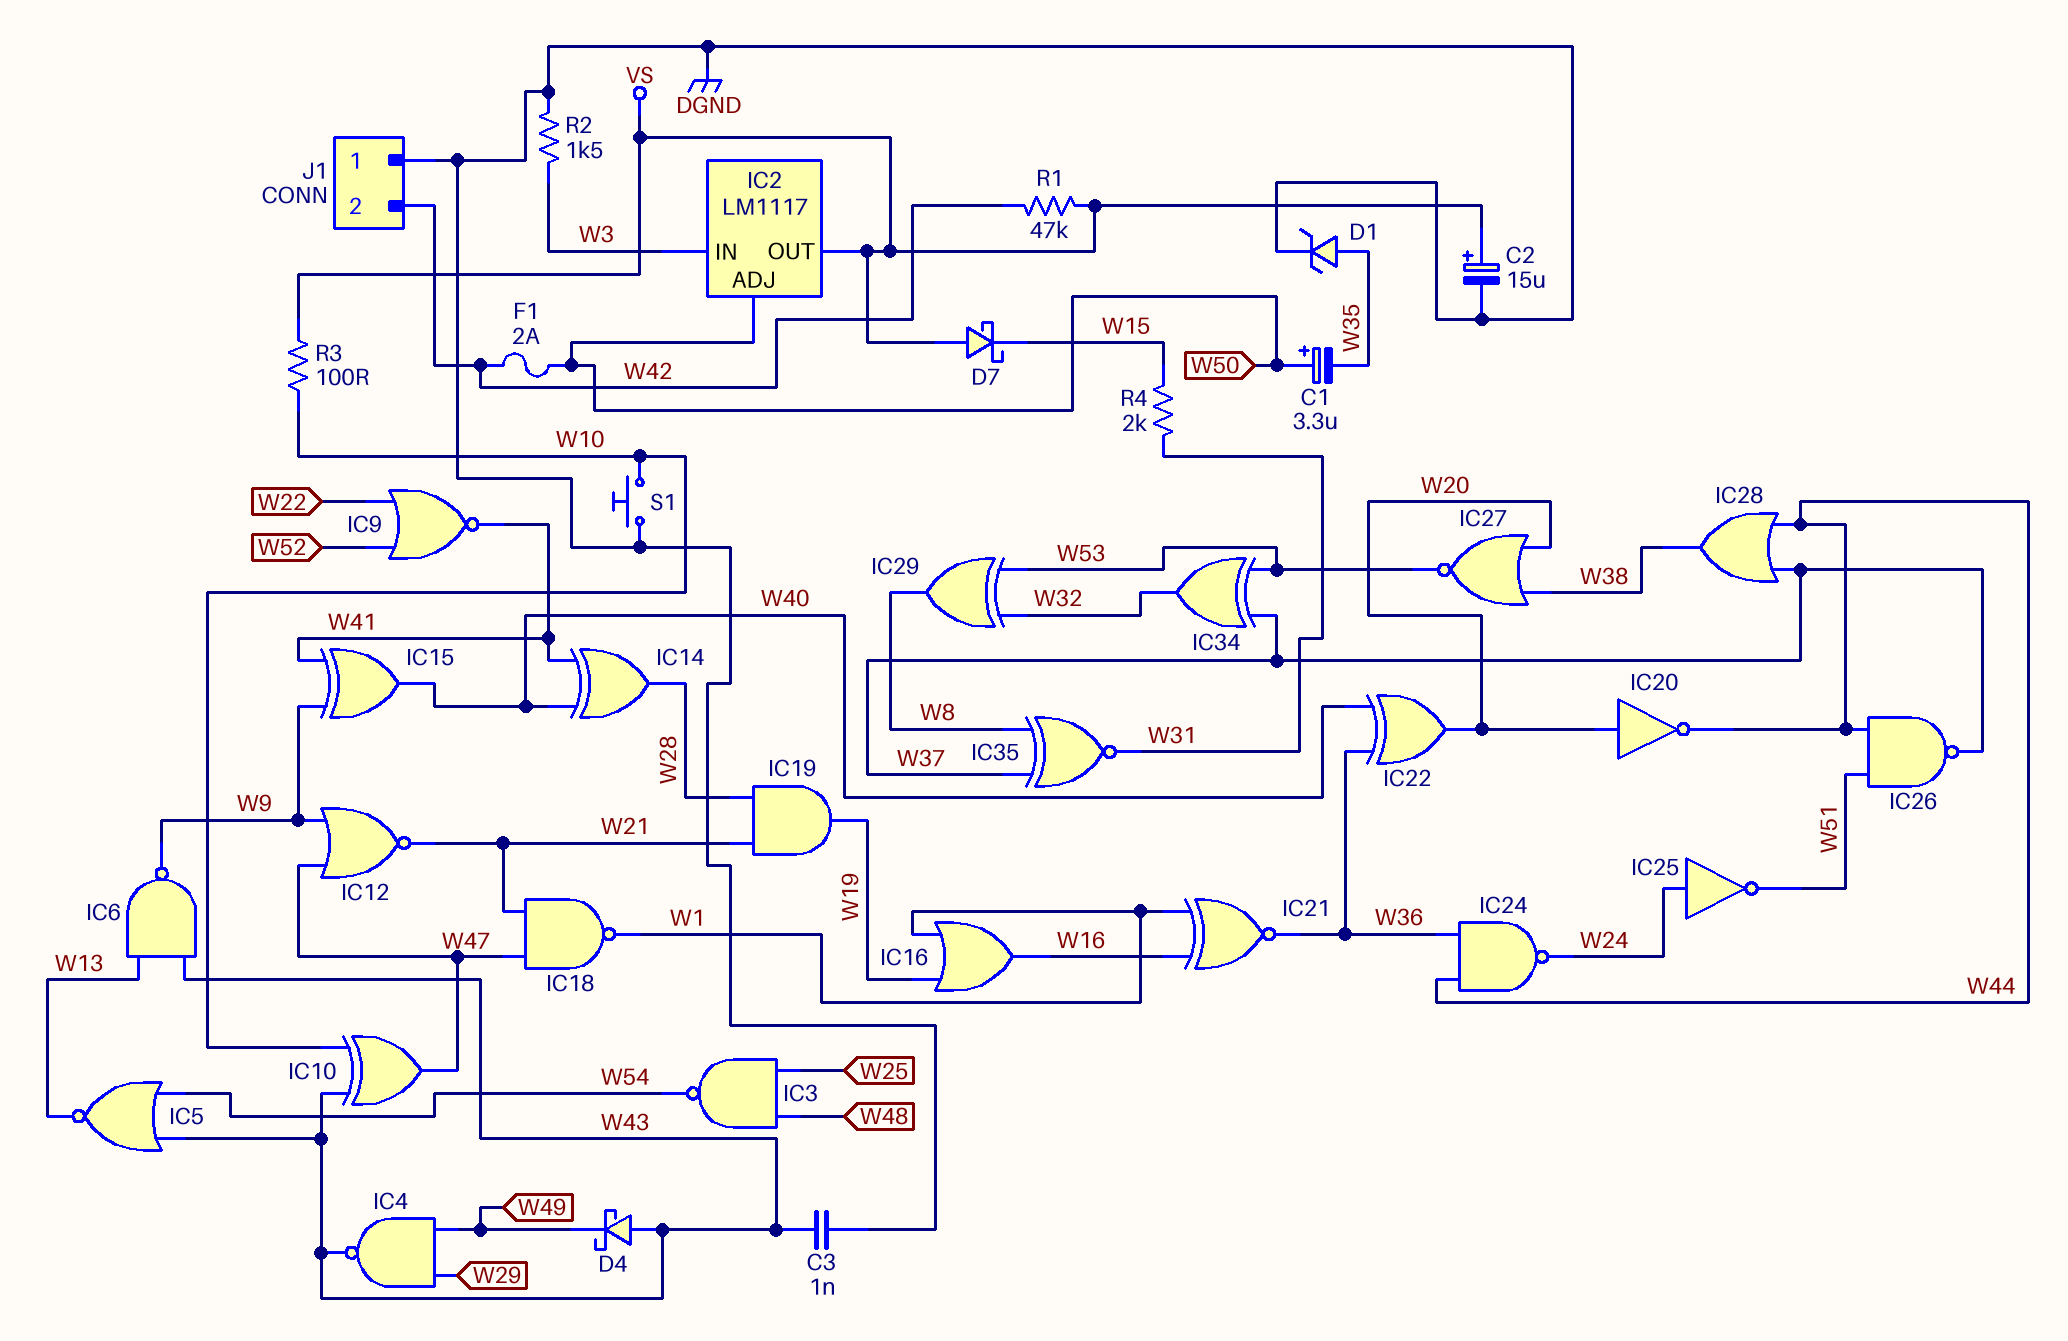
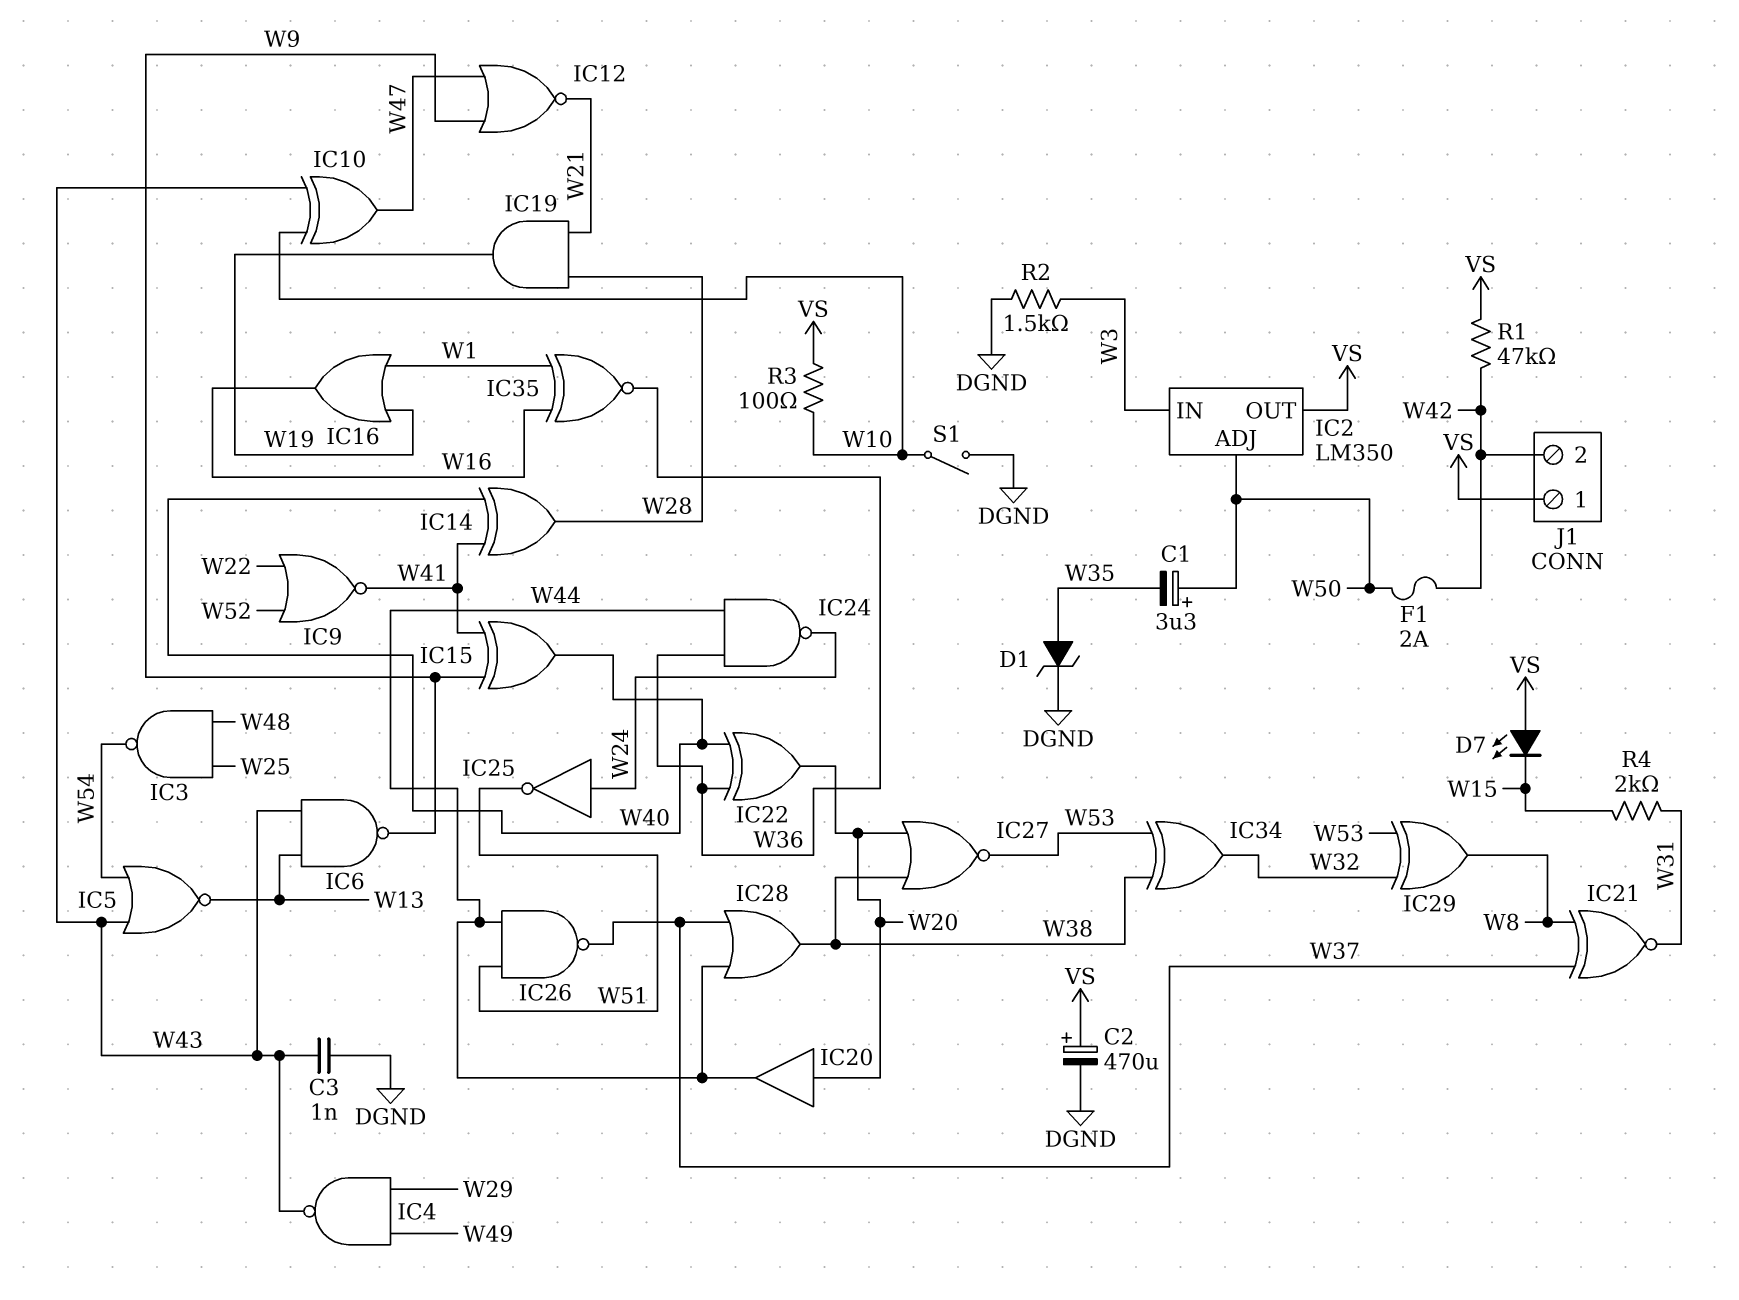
C2: 15uF (plus VS, minus DGND) -> 470uF (plus VS, minus DGND)
D4: schottky (A W43, K W49) -> none
D7: schottky (A VS, K W15) -> LED (A VS, K W15)
IC2: LM1117 -> LM350
IC18: NAND (in W21, in W47, out W1) -> none
IC20: NOT (in W20, out W44) -> buffer (in W20, out W44)
IC21: XNOR (in W1, in W16, out W36) -> XNOR (in W8, in W37, out W31)
IC34: XOR (in W37, in W53, out W32) -> XOR (in W38, in W53, out W32)
IC35: XNOR (in W8, in W37, out W31) -> XNOR (in W1, in W16, out W36)
J1 pin 1: DGND -> VS
S1: button (DGND, W10) -> switch (DGND, W10)

